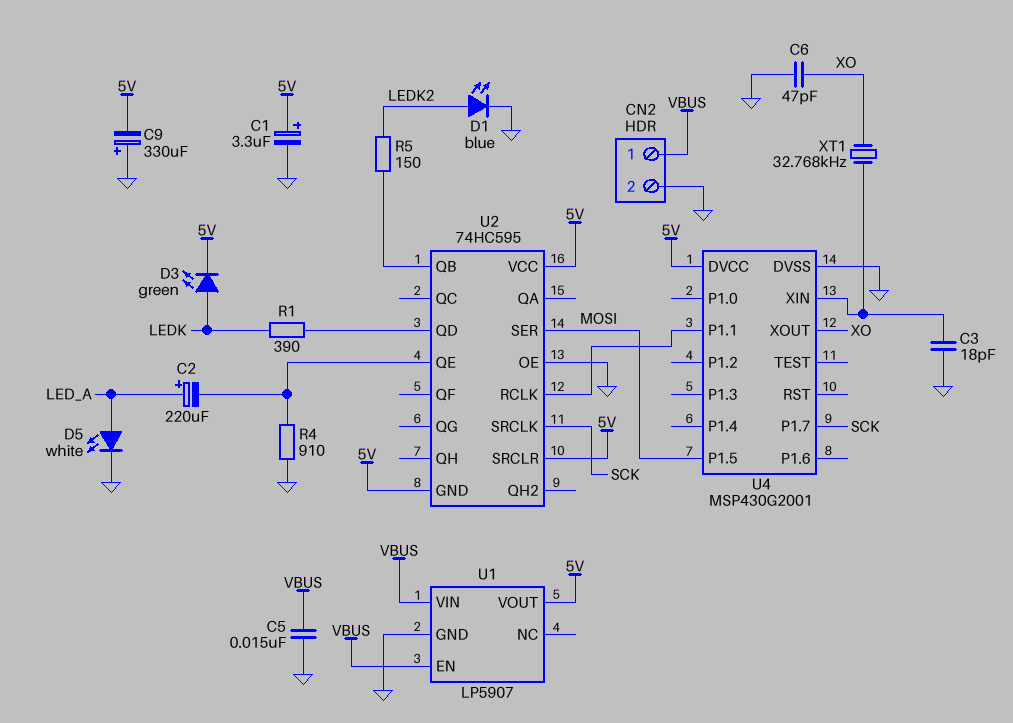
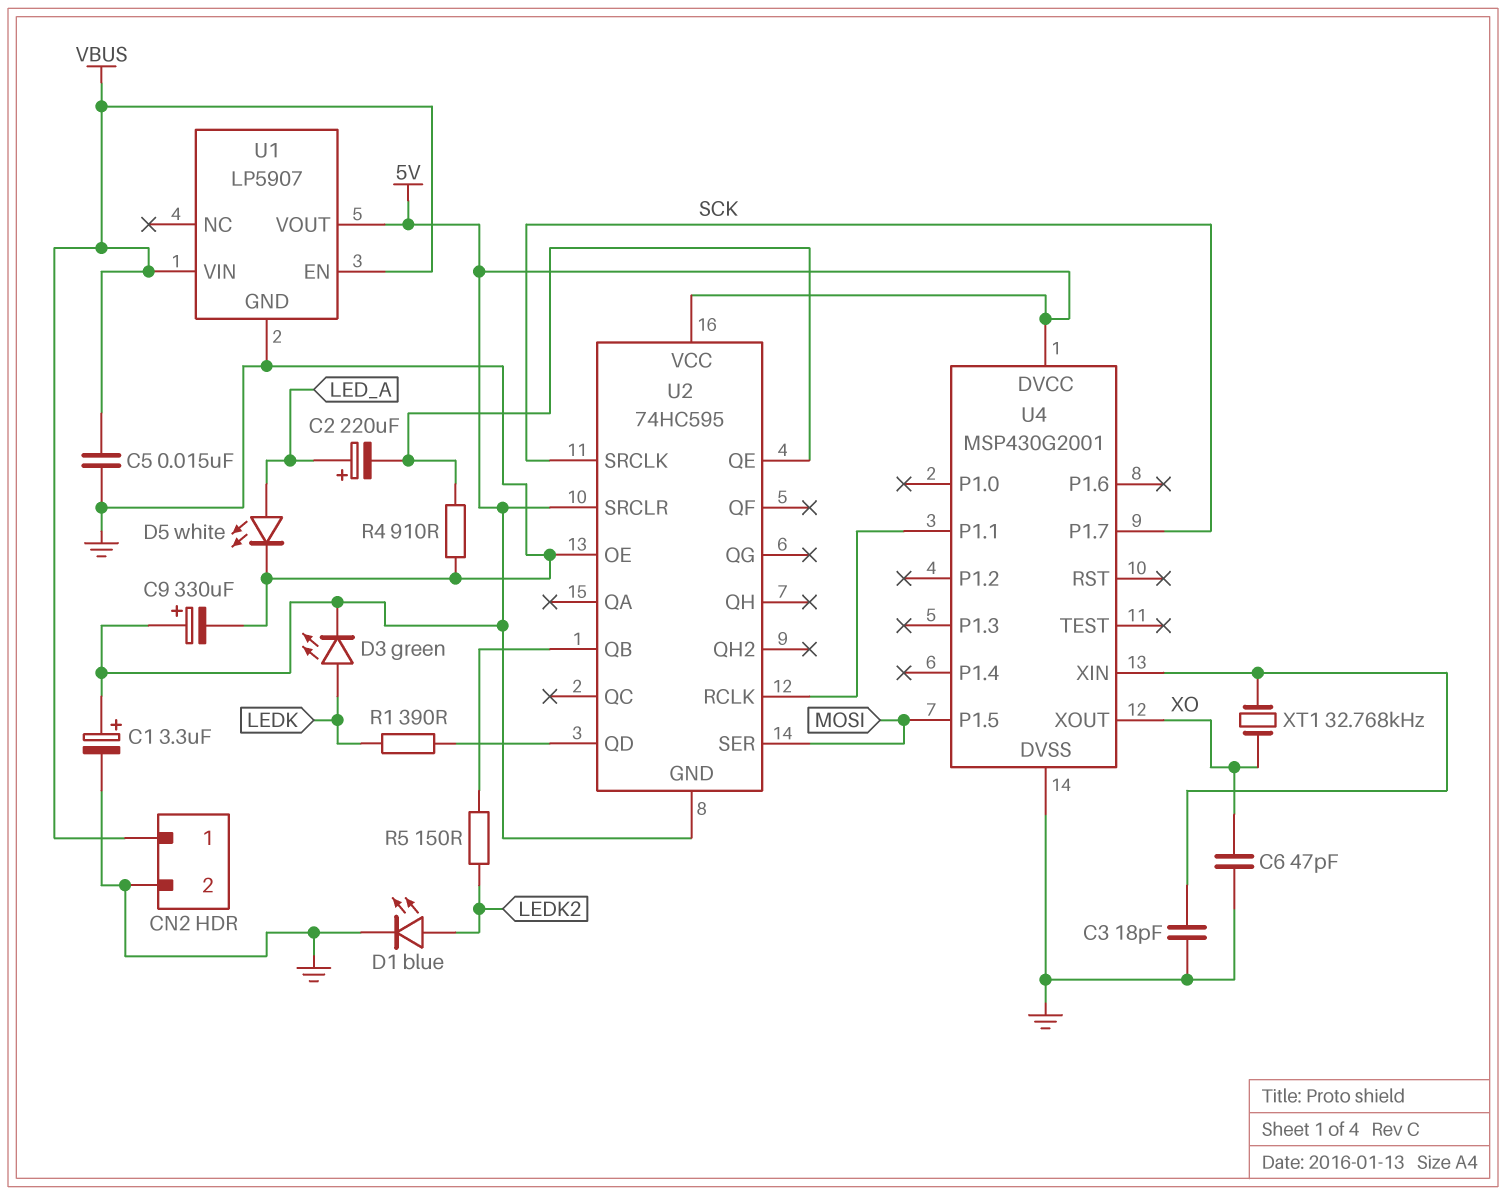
C9: 330uF (plus GND, minus 5V) -> 330uF (plus 5V, minus GND)

